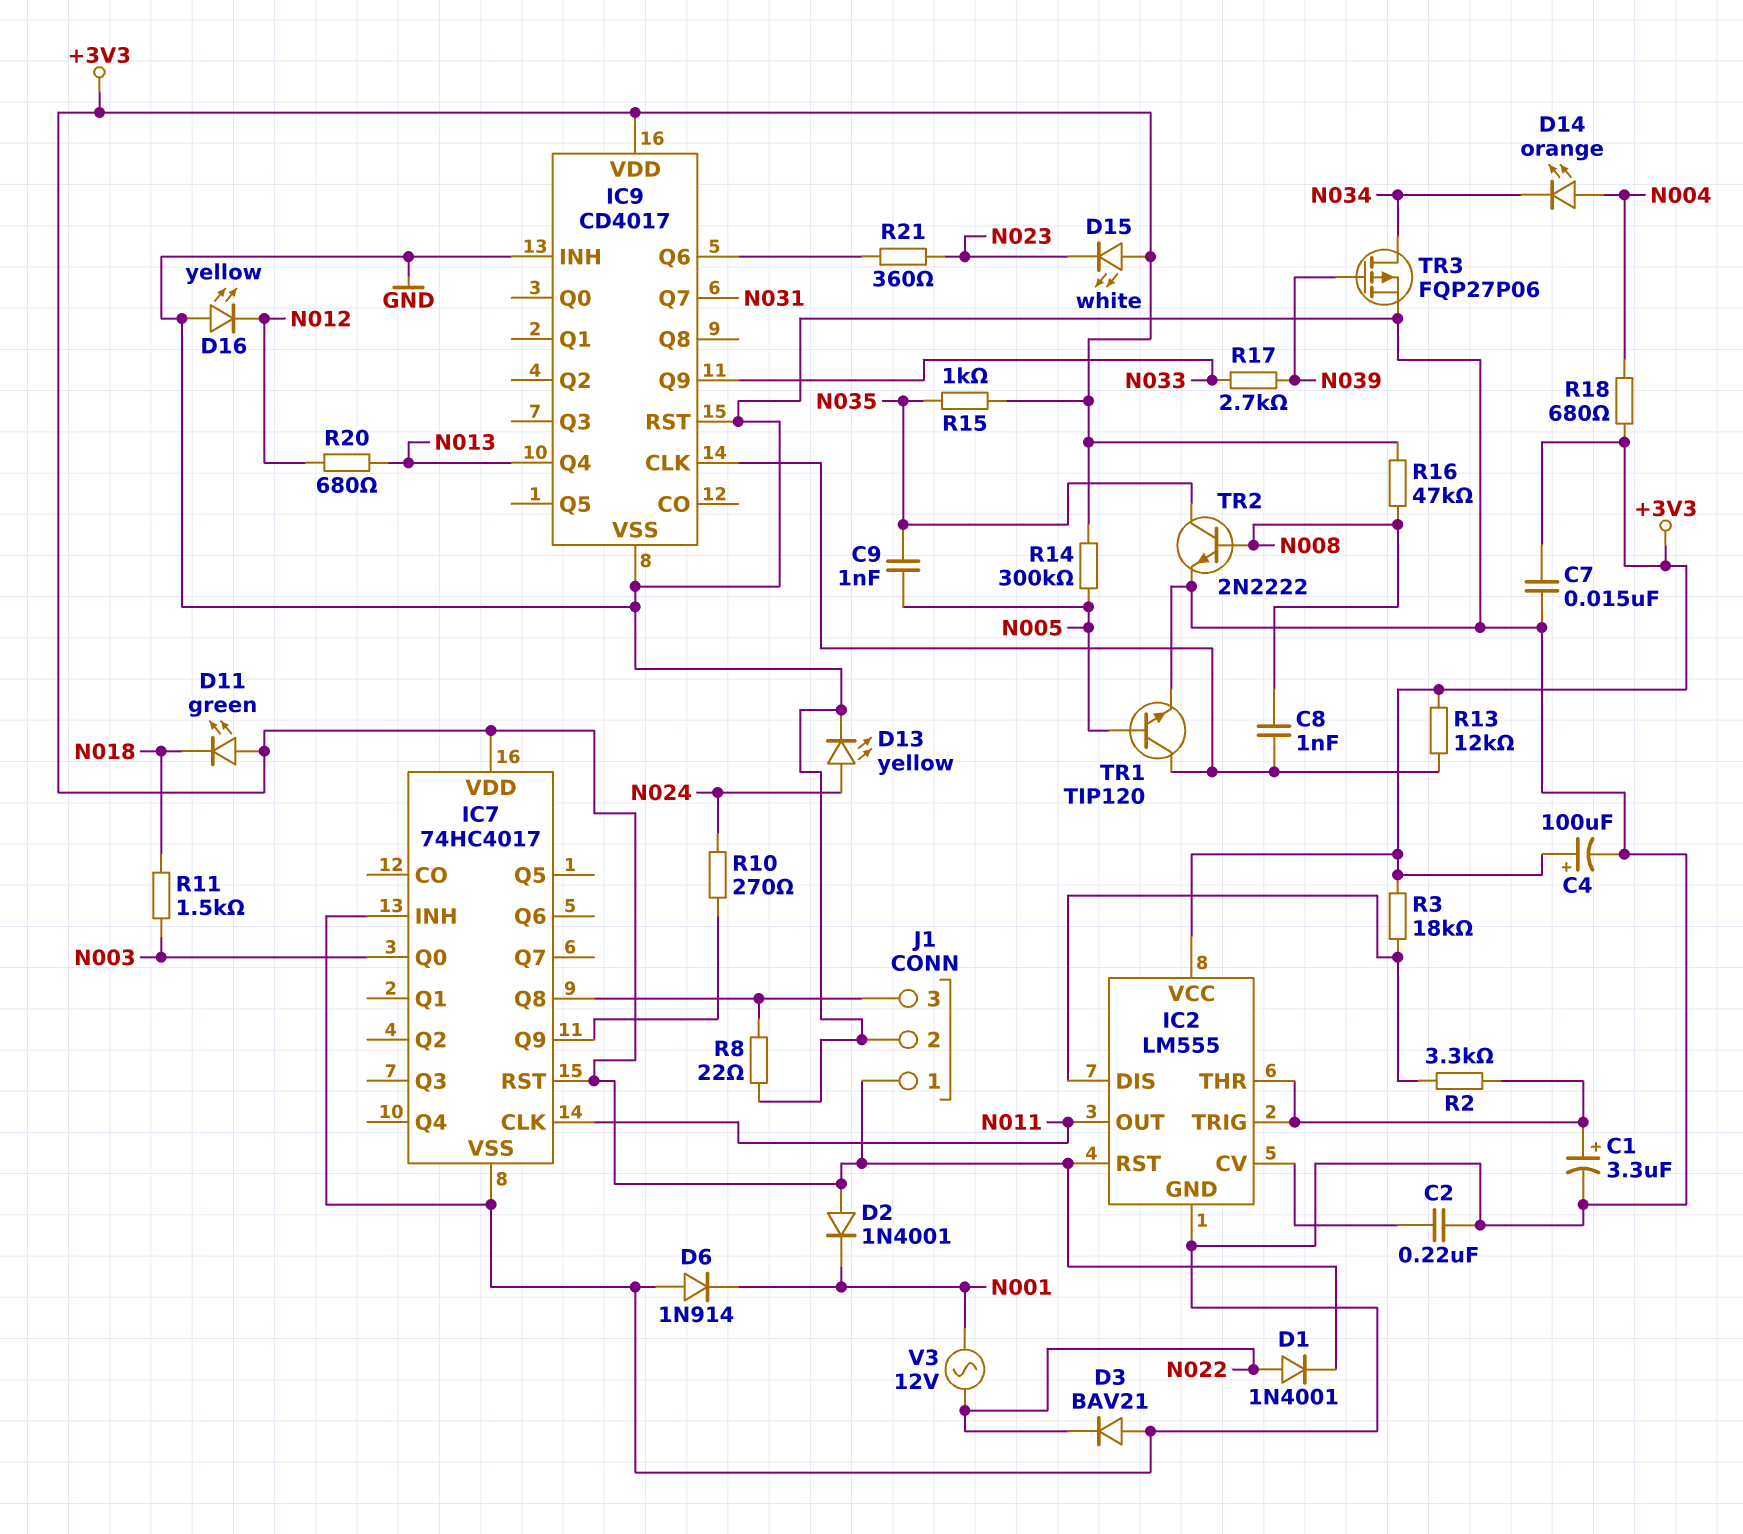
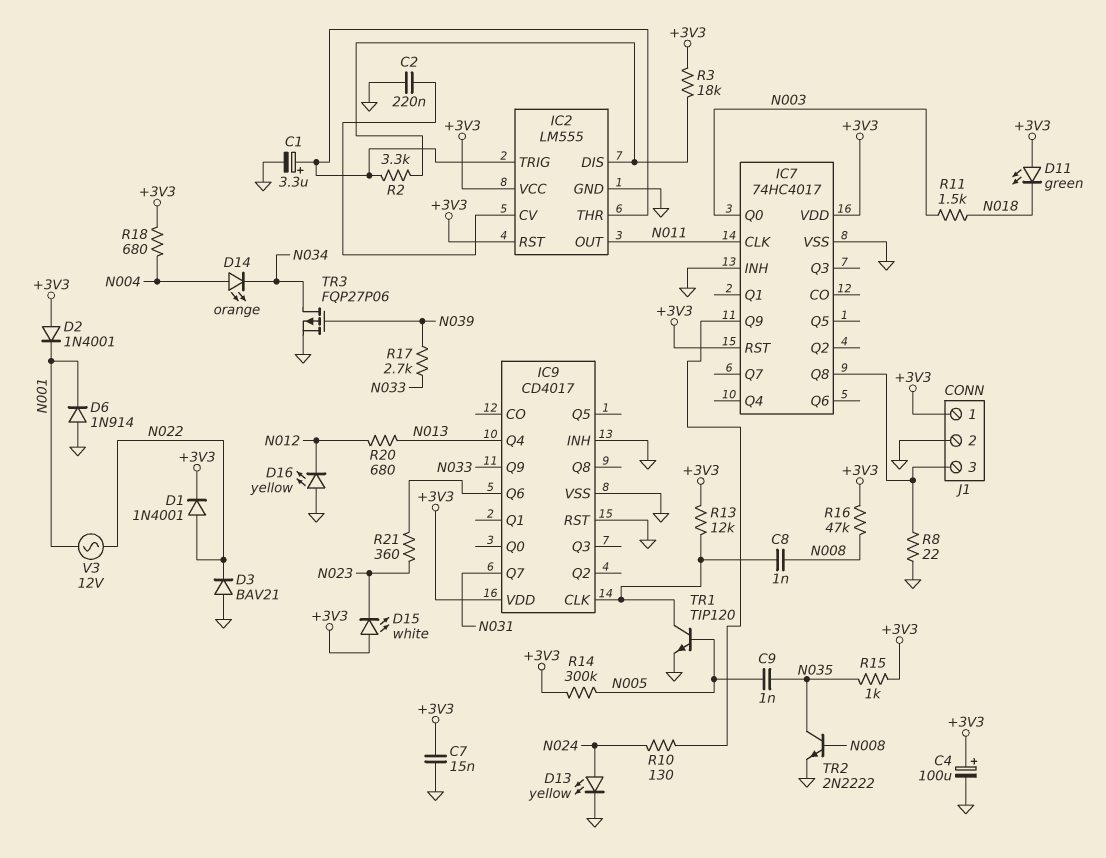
R10: 270 (IC7/Q9, N024) -> 130 (IC7/Q9, N024)

